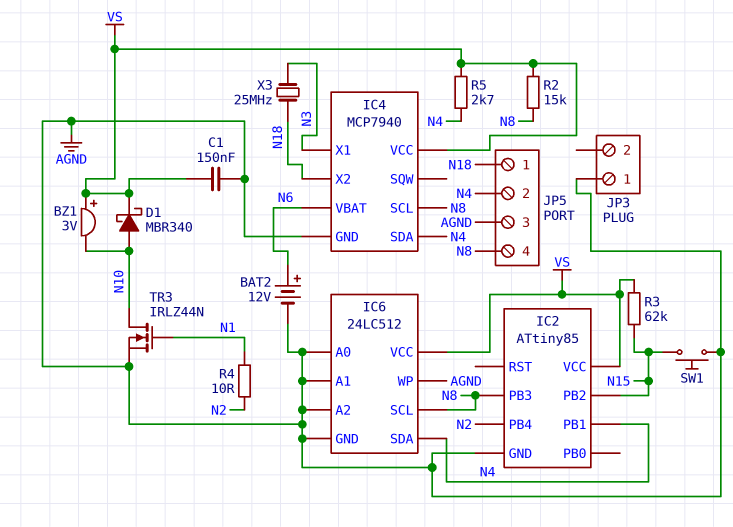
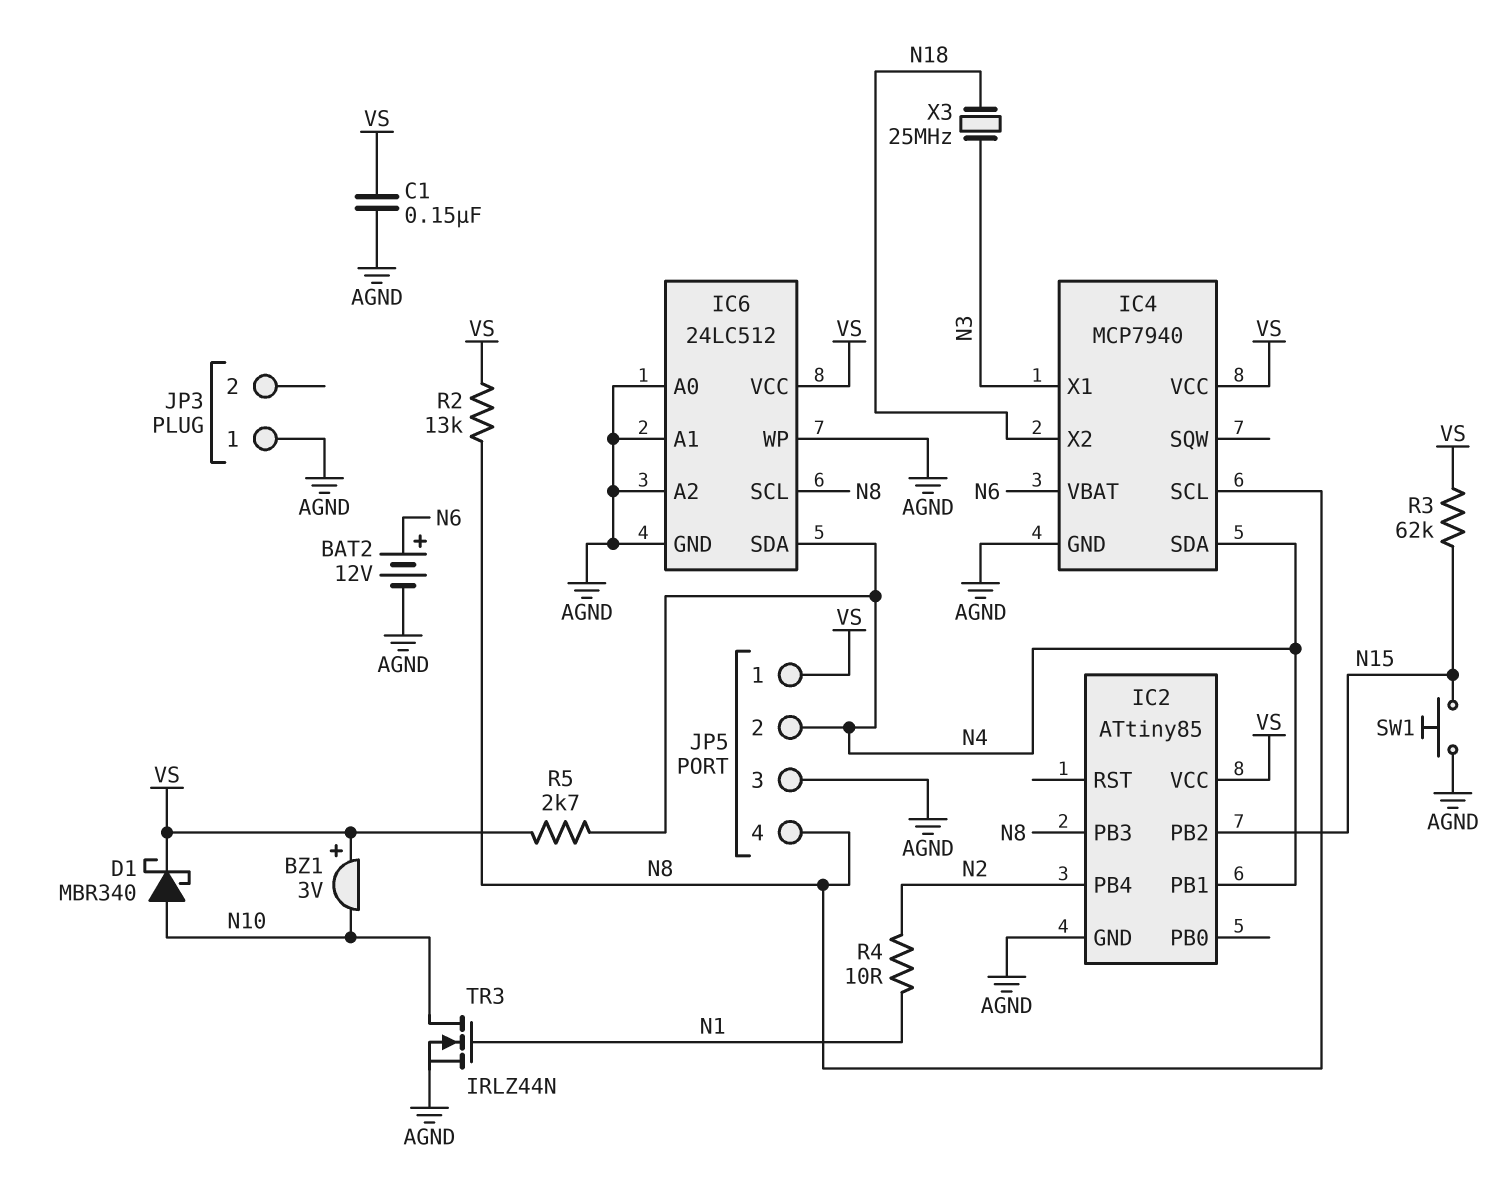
JP5 pin 1: N18 -> VS
R2: 15k (N8, VS) -> 13k (N8, VS)

